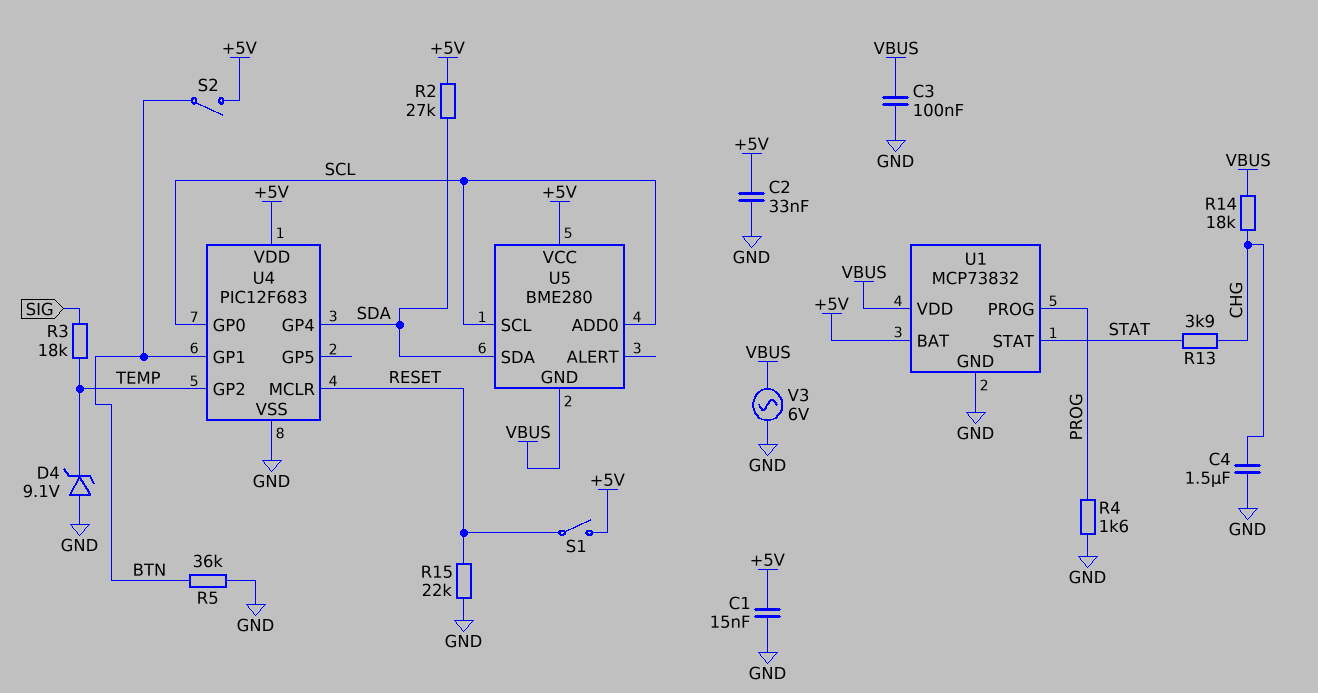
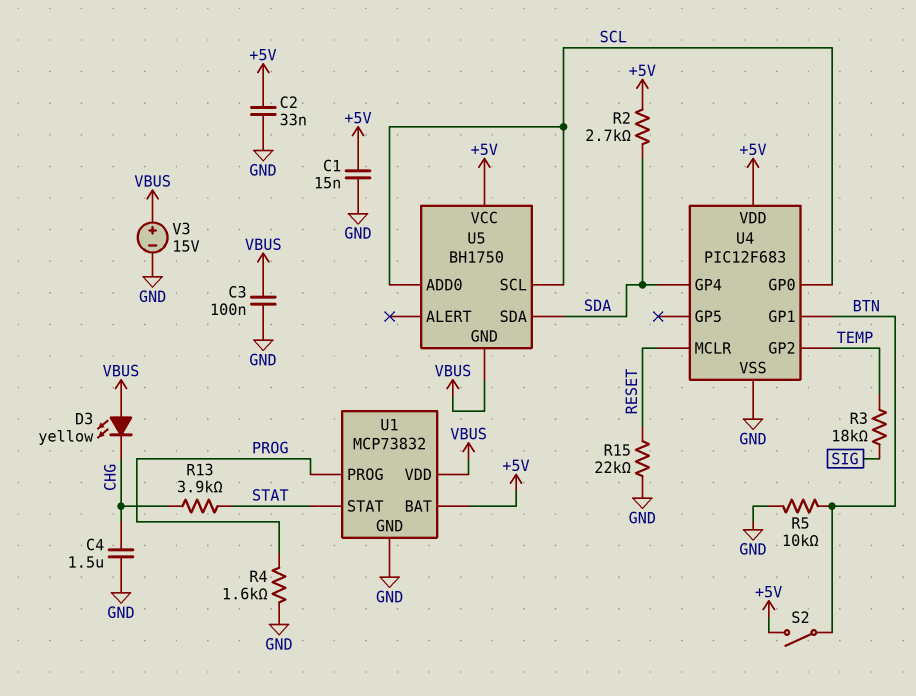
D3: none -> LED yellow (A VBUS, K CHG)
D4: zener 9.1V (A GND, K TEMP) -> none
R2: 27k (+5V, SDA) -> 2.7k (+5V, SDA)
R5: 36k (BTN, GND) -> 10k (BTN, GND)
R14: 18k (CHG, VBUS) -> none
S1: switch (+5V, RESET) -> none
U5: BME280 -> BH1750
V3: AC 6V (GND, VBUS) -> 15V (plus VBUS, minus GND)

